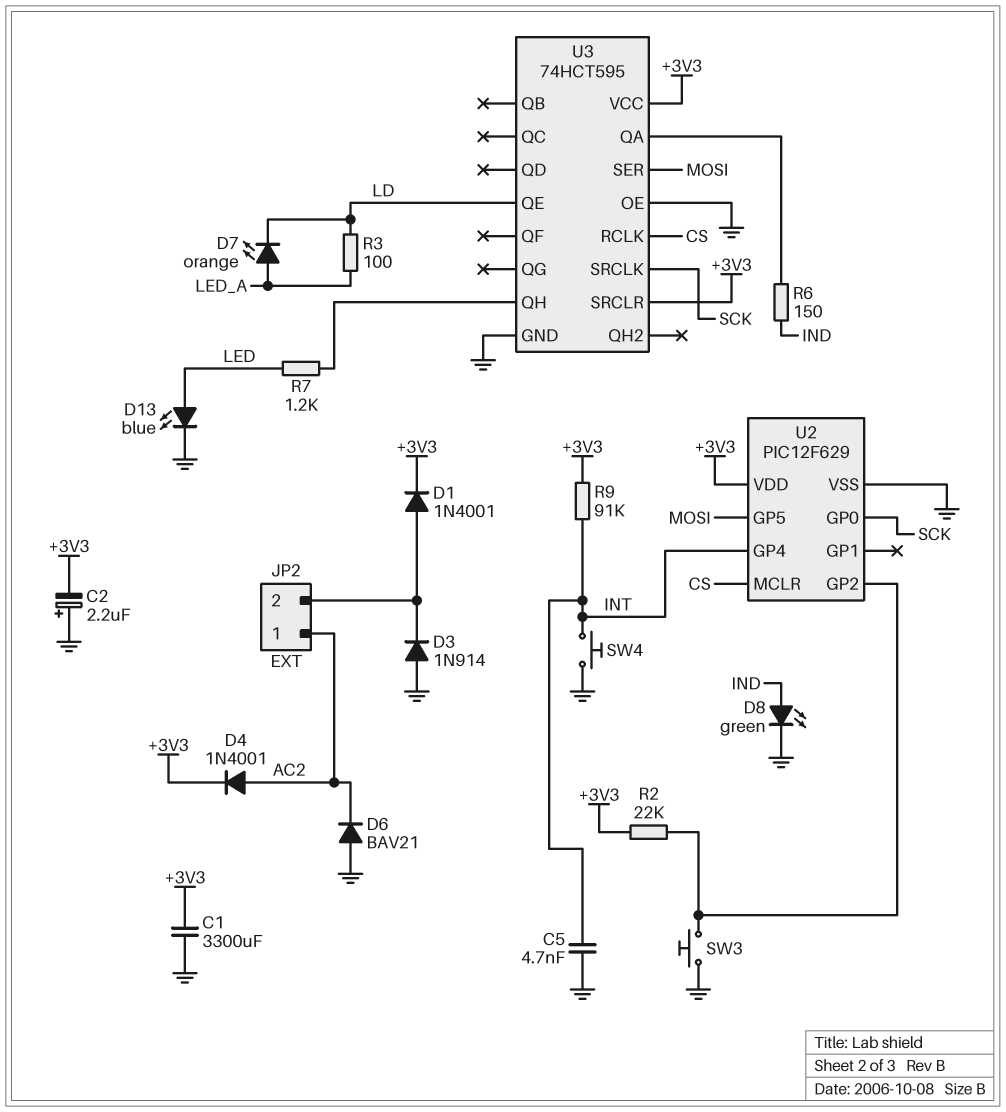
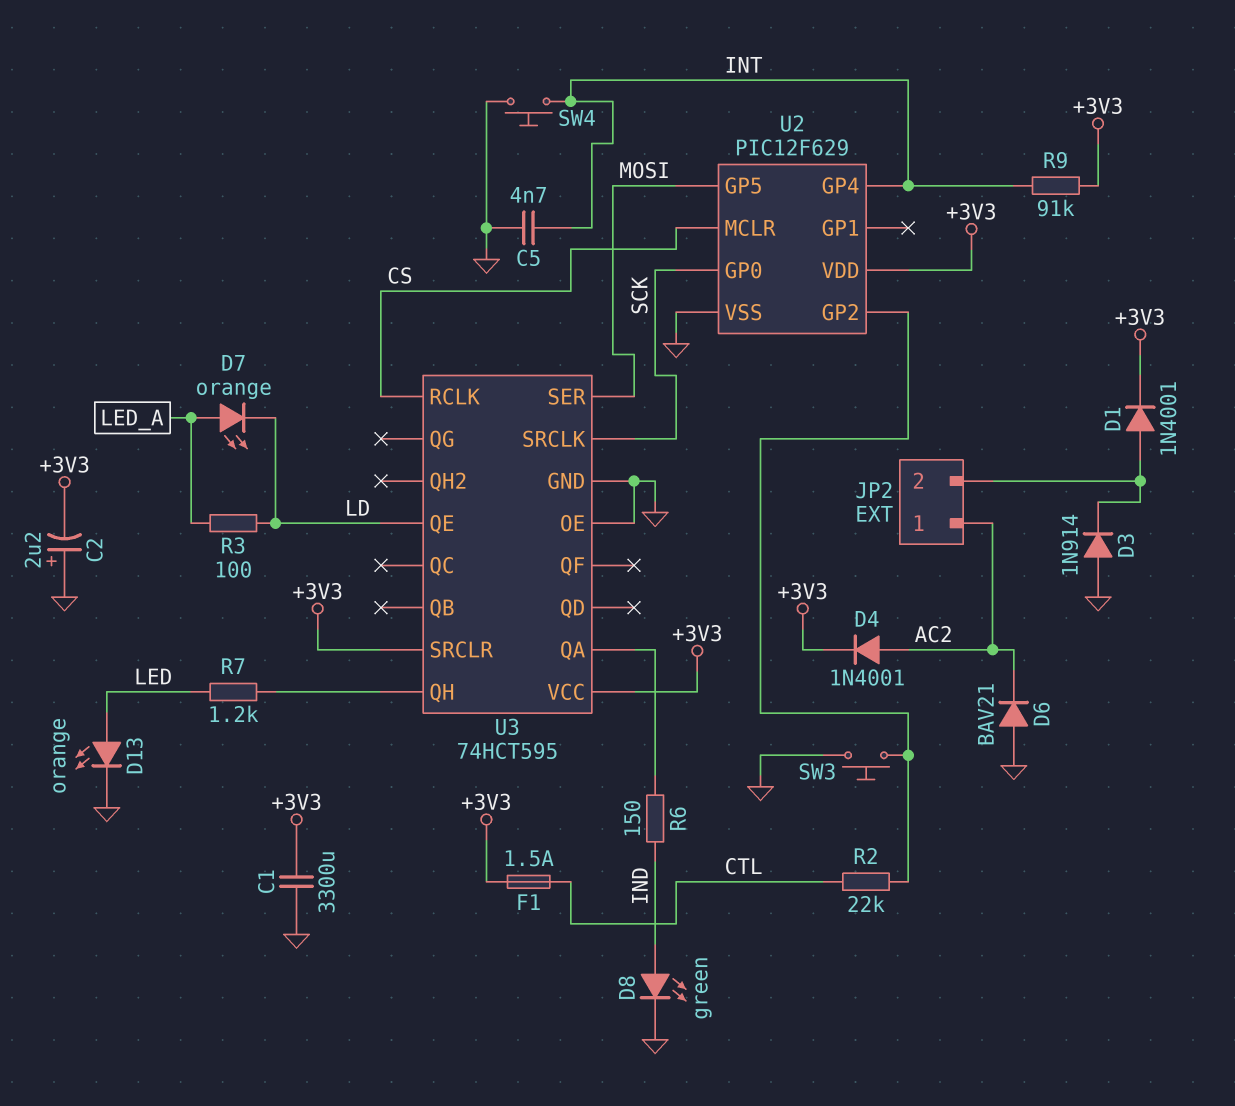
D13: LED blue (A LED, K GND) -> LED orange (A LED, K GND)
F1: none -> 1.5A (+3V3, CTL)
R2: 22k (+3V3, U2/GP2) -> 22k (CTL, U2/GP2)

